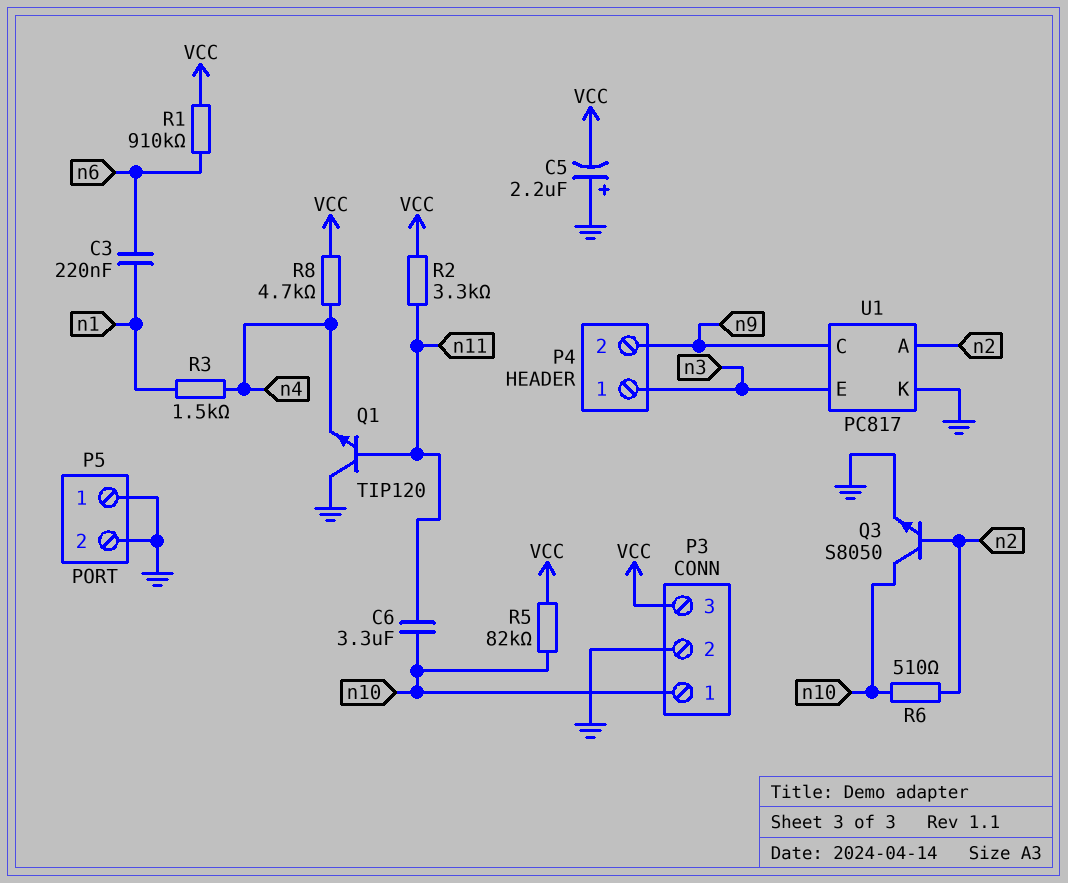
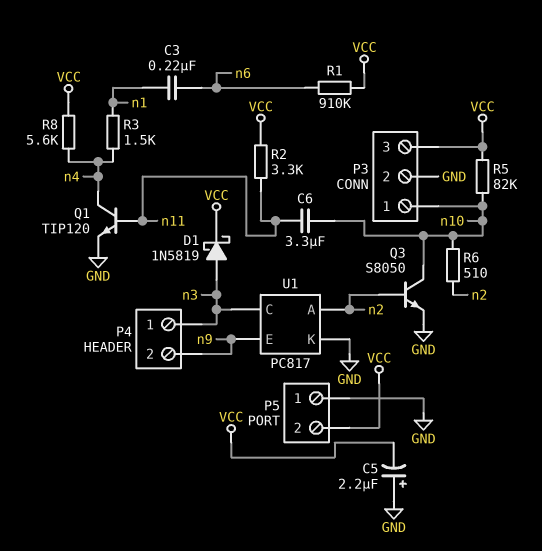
D1: none -> schottky 1N5819 (A n3, K VCC)
P5 pin 2: GND -> VCC
Q1: NPN TIP120 (B n11, C GND, E n4) -> NPN TIP120 (B n11, C n4, E GND)
R8: 4.7k (VCC, n4) -> 5.6k (VCC, n4)
U1 pin C: n9 -> n3
U1 pin E: n3 -> n9

